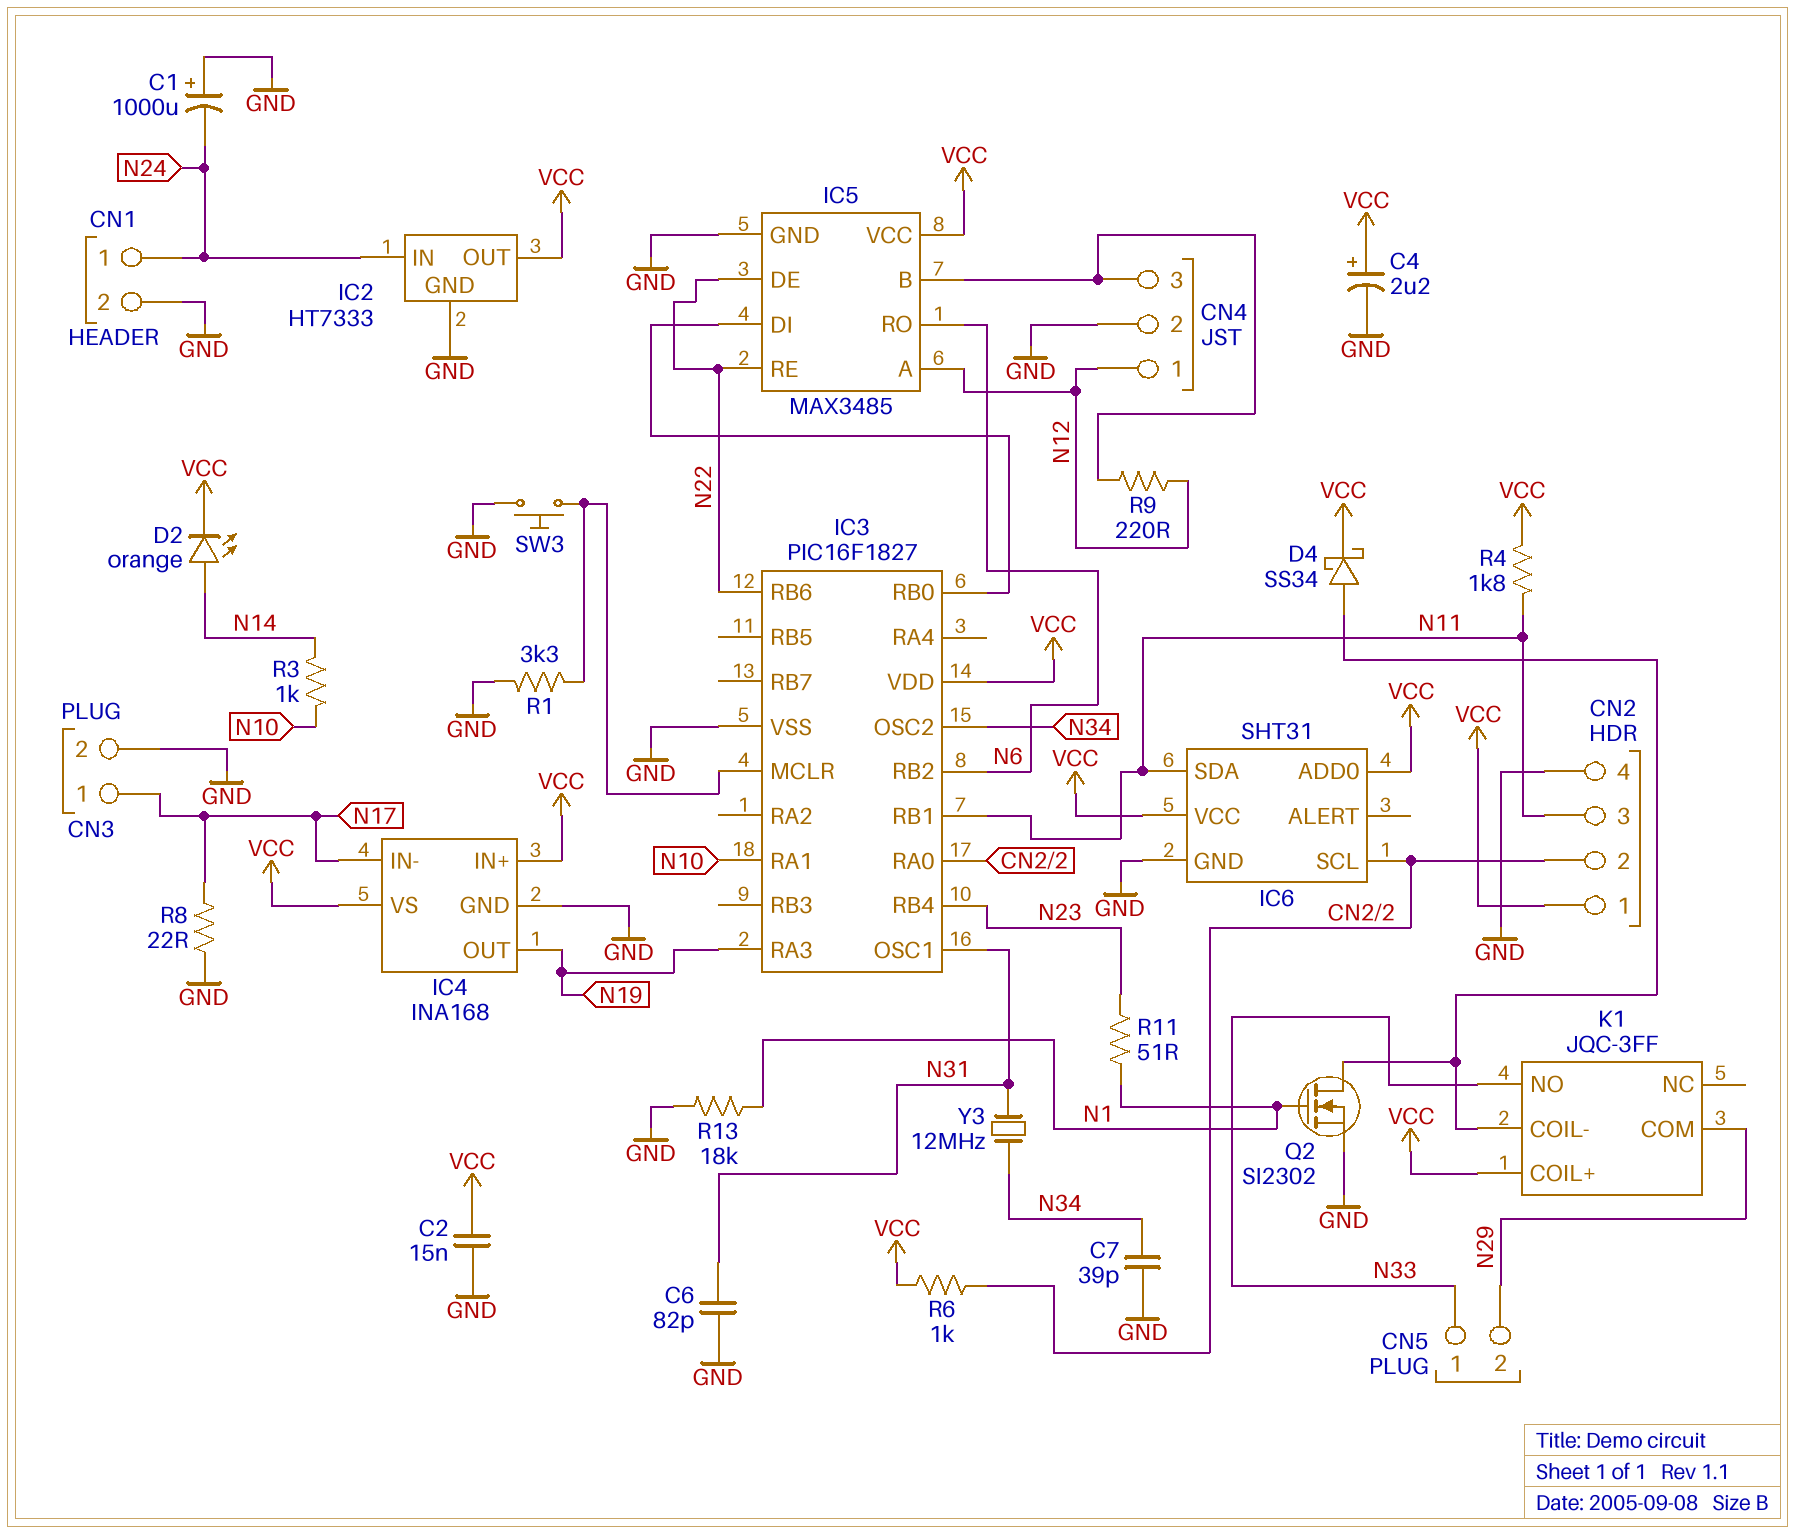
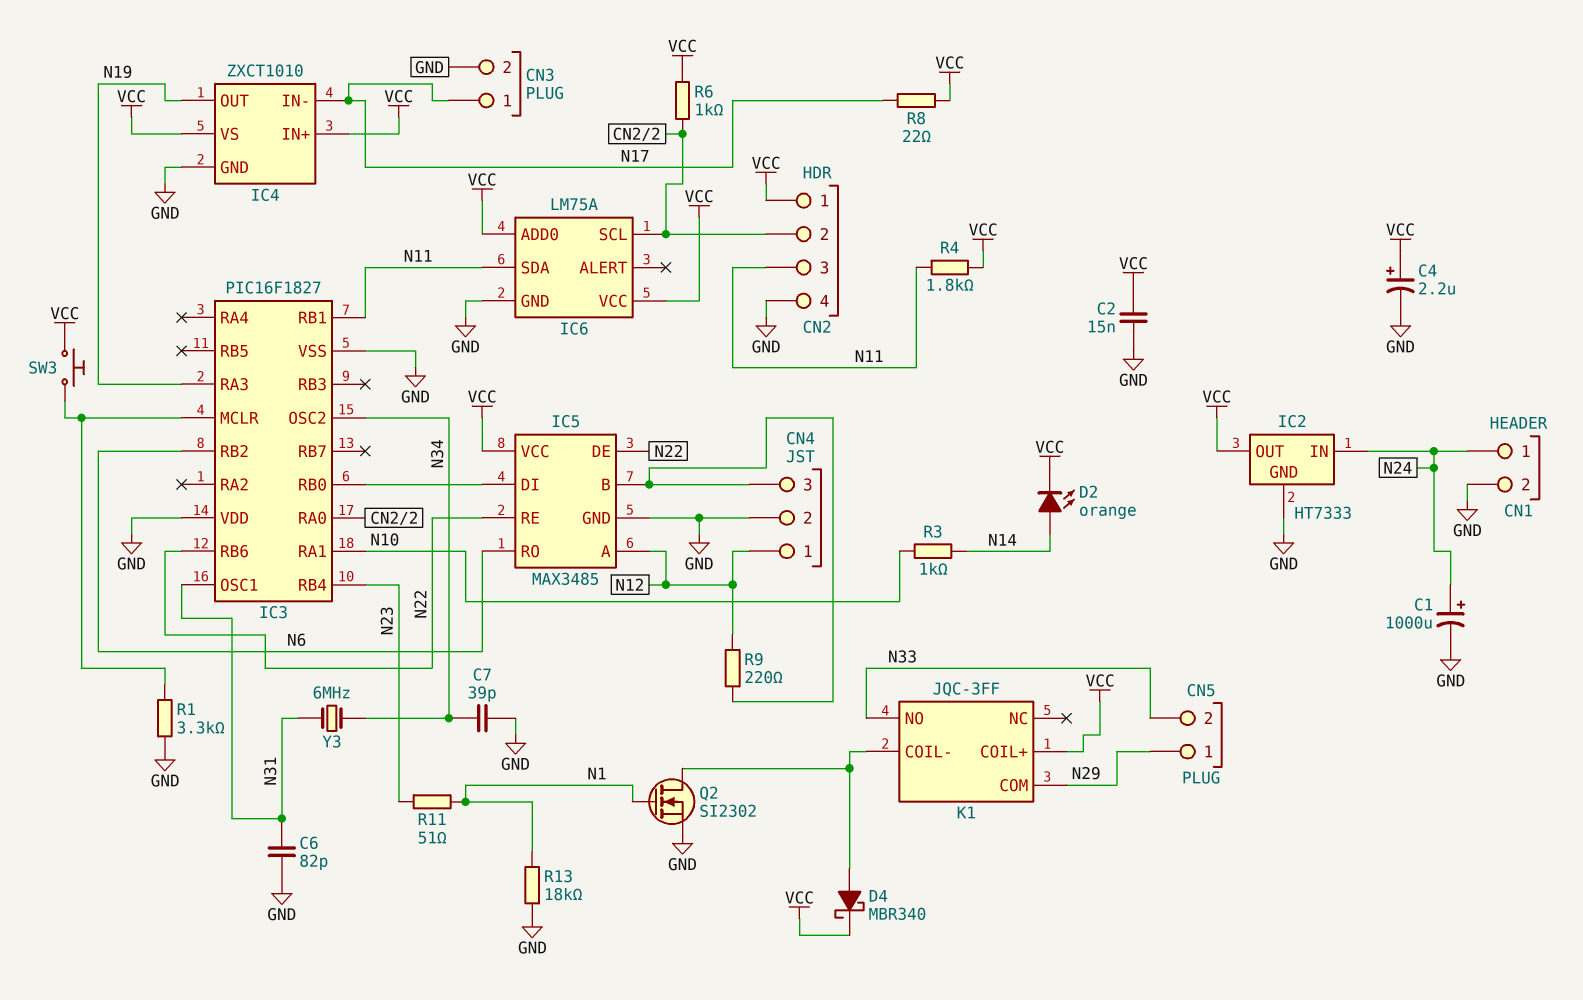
C1: 1000uF (plus GND, minus N24) -> 1000uF (plus N24, minus GND)
CN5 pin 1: N33 -> N29
CN5 pin 2: N29 -> N33
D4: schottky SS34 (A K1/COIL-, K VCC) -> schottky MBR340 (A K1/COIL-, K VCC)
IC3 pin VDD: VCC -> GND
IC4: INA168 -> ZXCT1010
IC6: SHT31 -> LM75A
R8: 22 (GND, N17) -> 22 (N17, VCC)
SW3: button (GND, IC3/MCLR) -> button (IC3/MCLR, VCC)
Y3: 12MHz (N31, N34) -> 6MHz (N31, N34)

